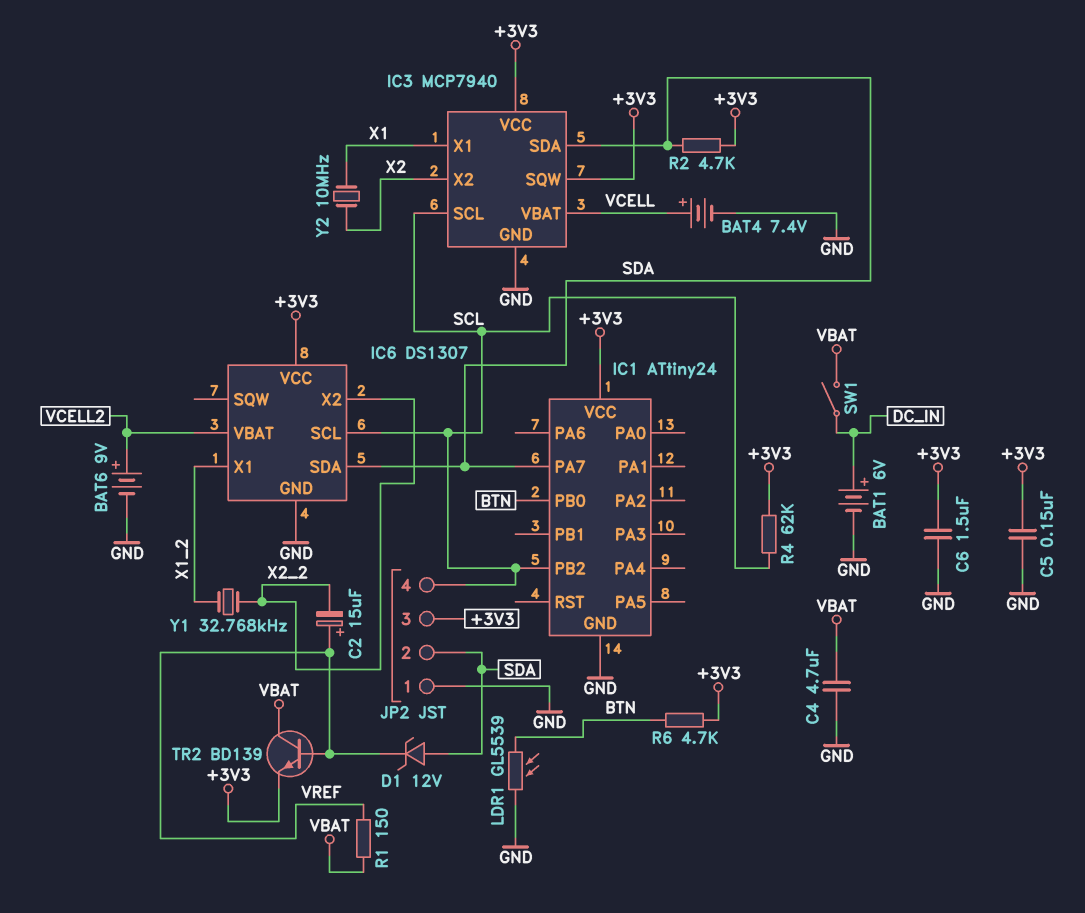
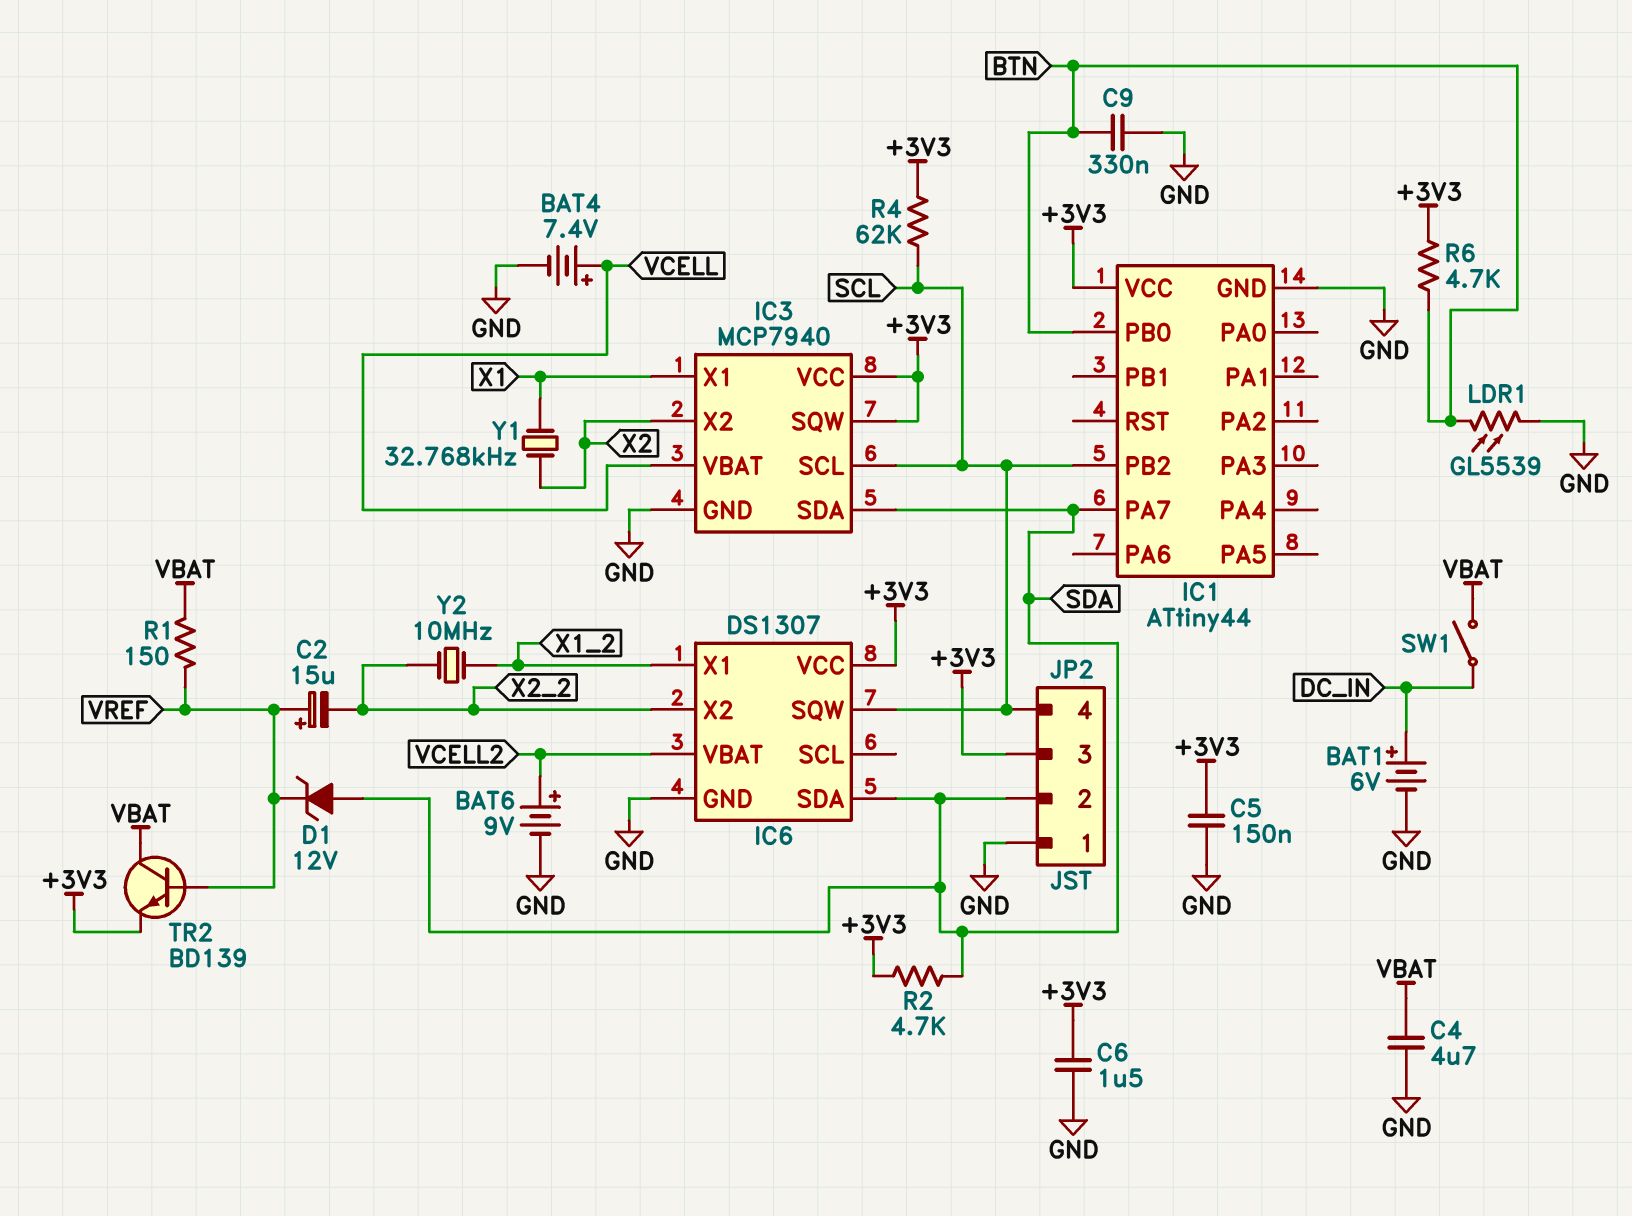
C9: none -> 330nF (BTN, GND)
IC1: ATtiny24 -> ATtiny44
IC6 pin SCL: SCL -> none
IC6 pin SQW: none -> SCL
Y1: 32.768kHz (X1_2, X2_2) -> 32.768kHz (X1, X2)
Y2: 10MHz (X1, X2) -> 10MHz (X1_2, X2_2)

